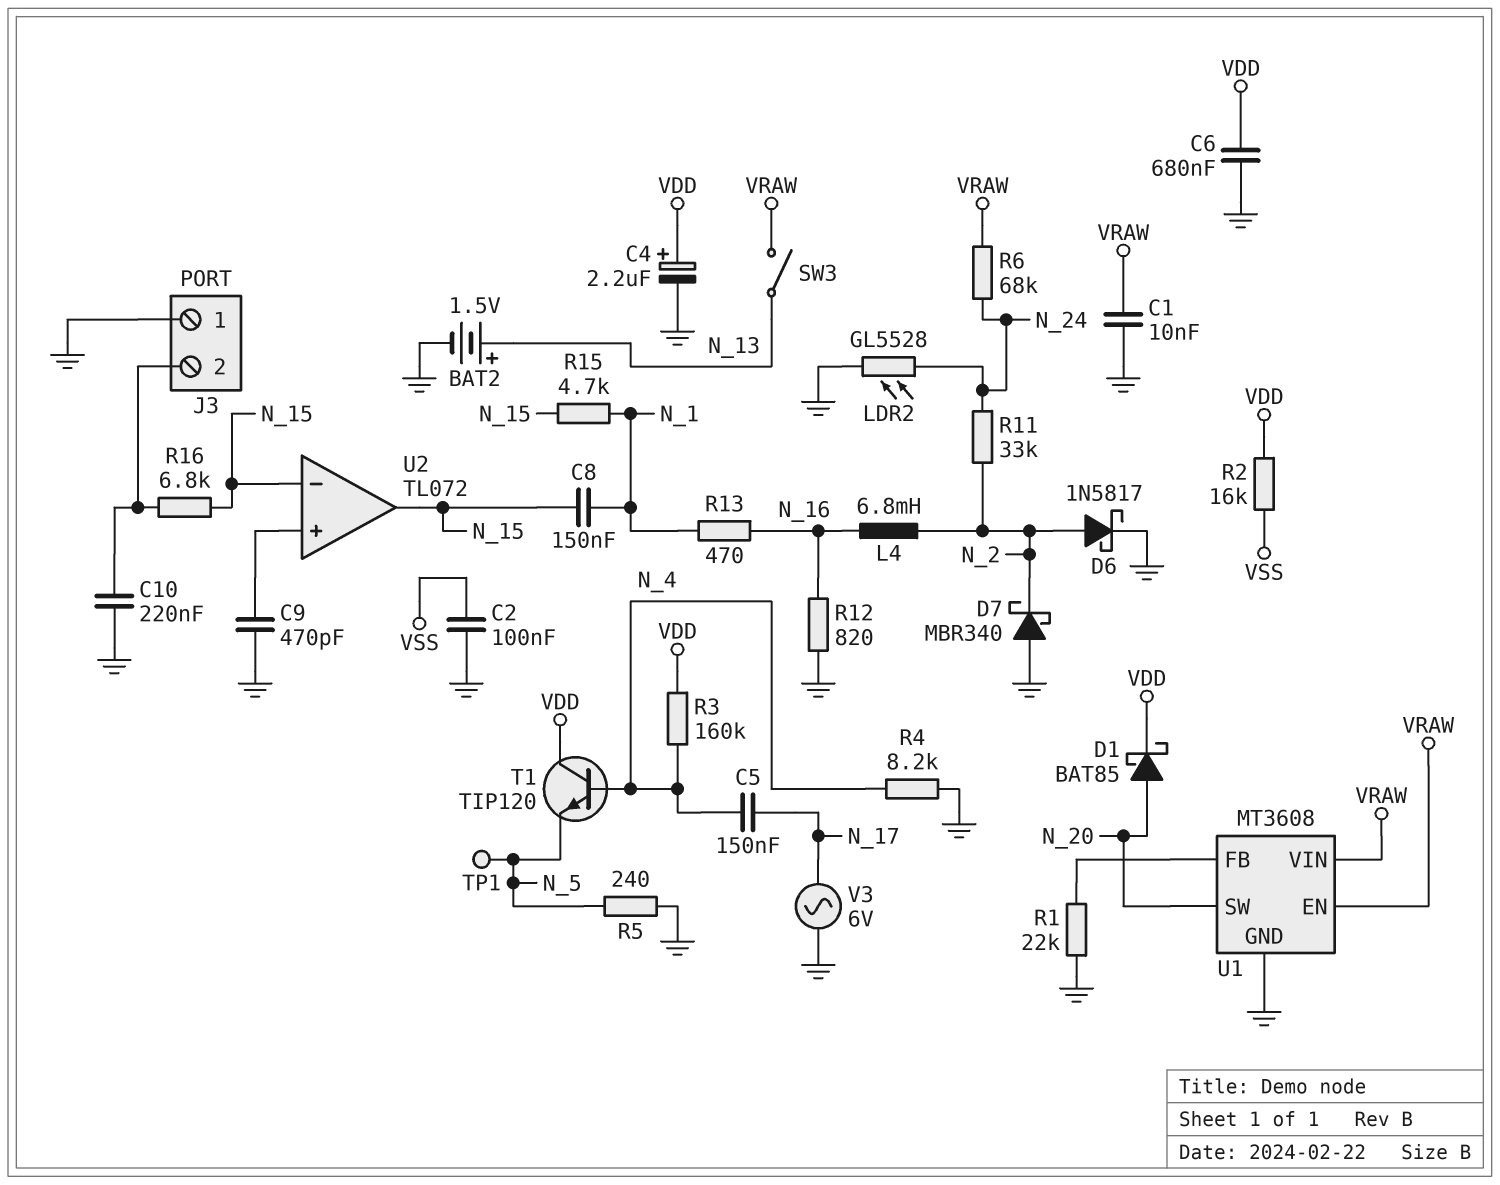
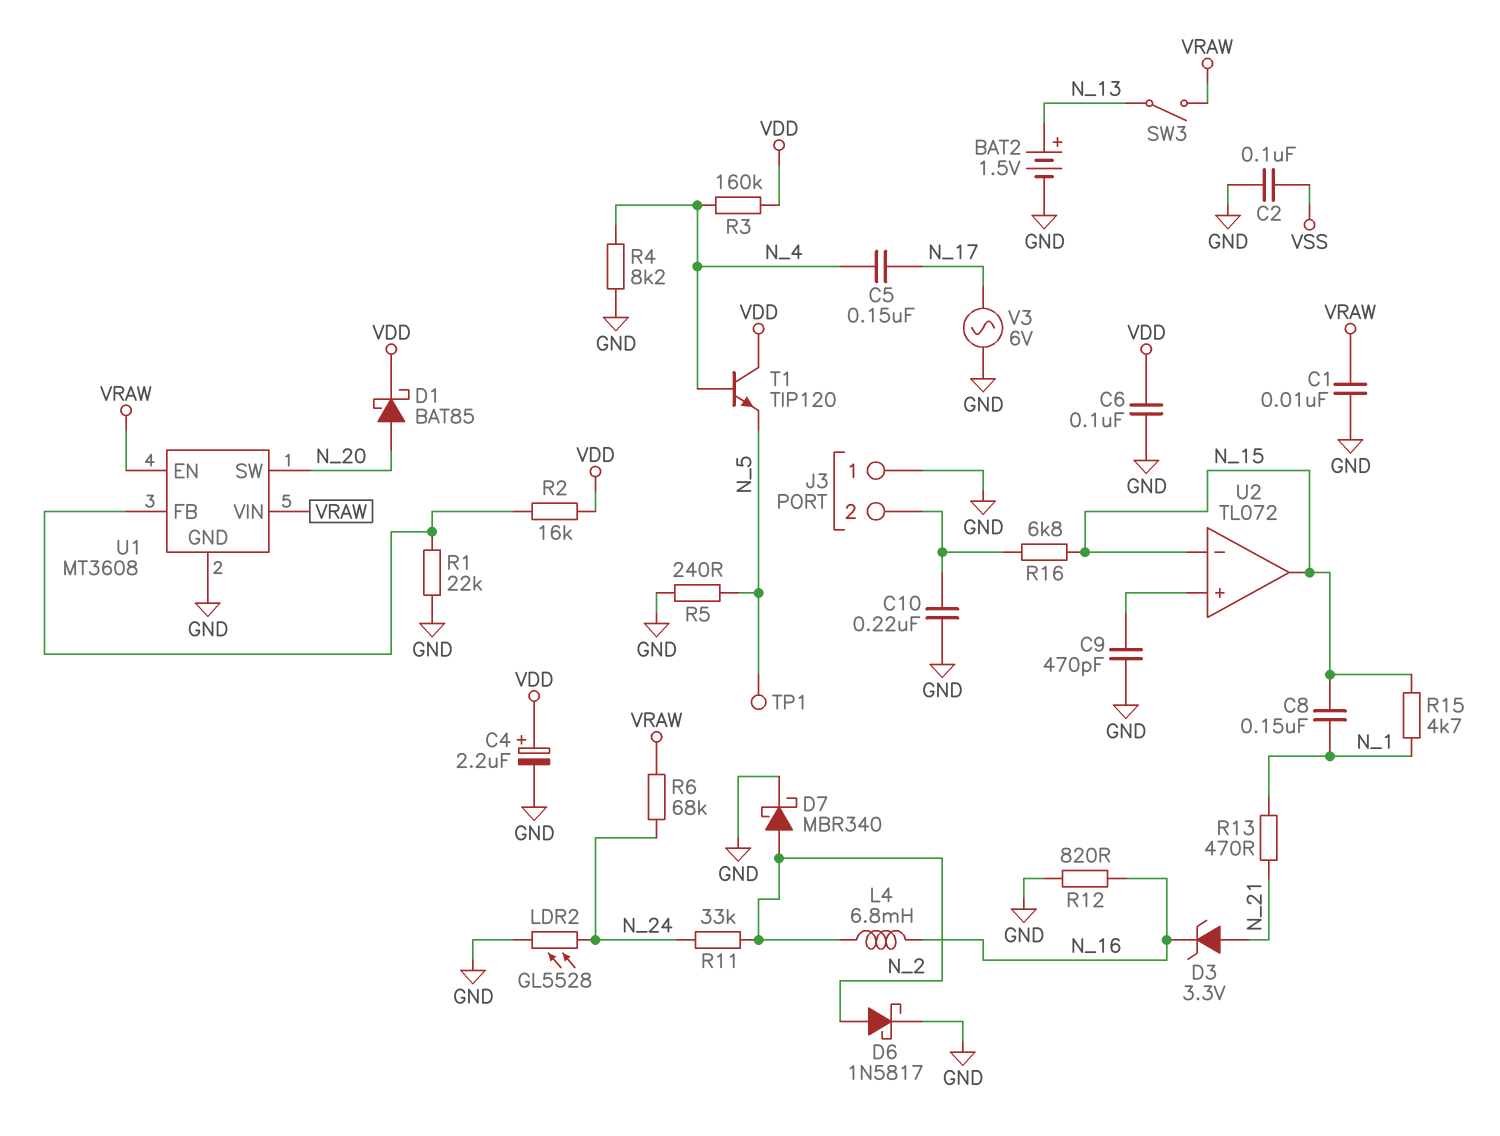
C6: 680nF (GND, VDD) -> 100nF (GND, VDD)
D3: none -> zener 3.3V (A N_21, K N_16)
D7: schottky MBR340 (A GND, K N_2) -> schottky MBR340 (A N_2, K GND)
R2: 16k (VDD, VSS) -> 16k (U1/FB, VDD)
R13: 470 (N_1, N_16) -> 470 (N_1, N_21)

